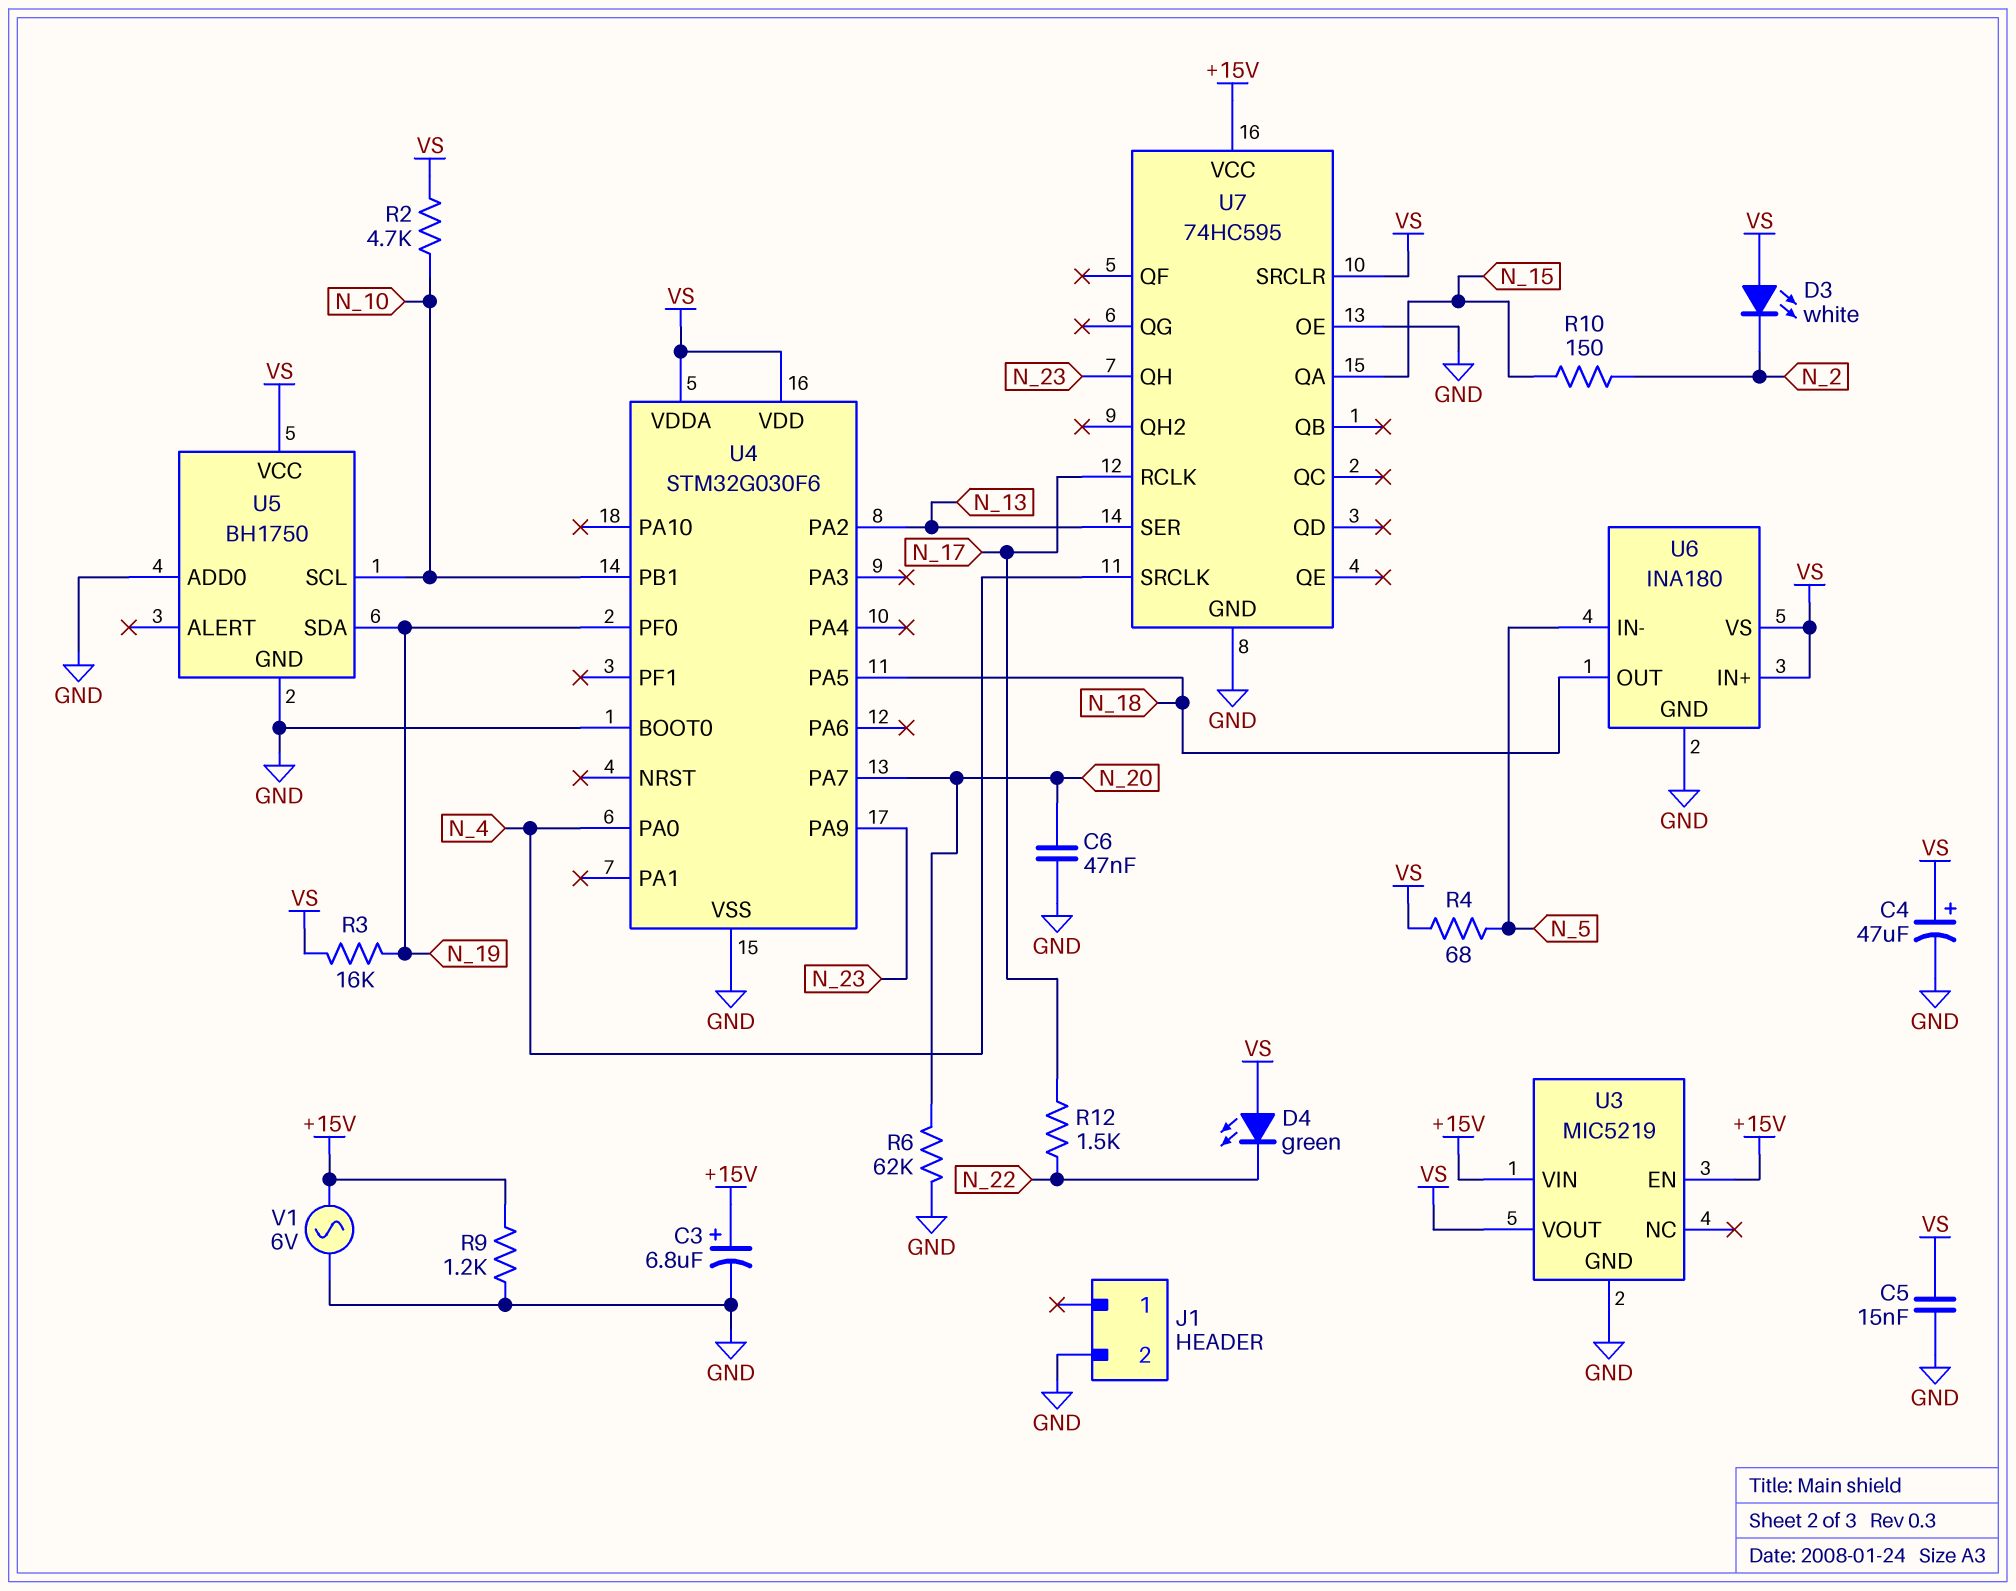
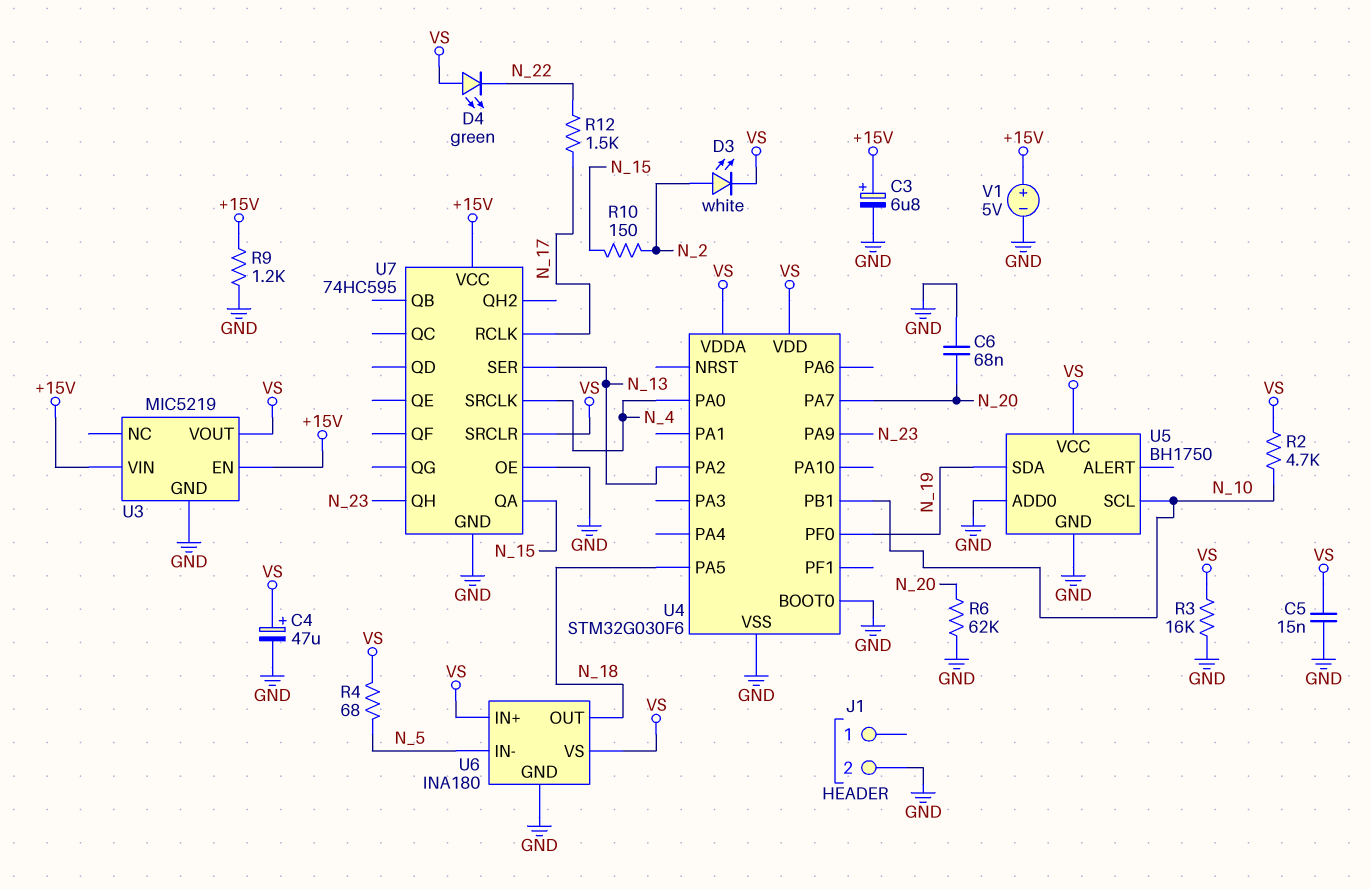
C6: 47nF (GND, N_20) -> 68nF (GND, N_20)
D3: LED white (A VS, K N_2) -> LED white (A N_2, K VS)
R3: 16k (N_19, VS) -> 16k (GND, VS)
V1: AC 6V (+15V, GND) -> 5V (plus +15V, minus GND)

